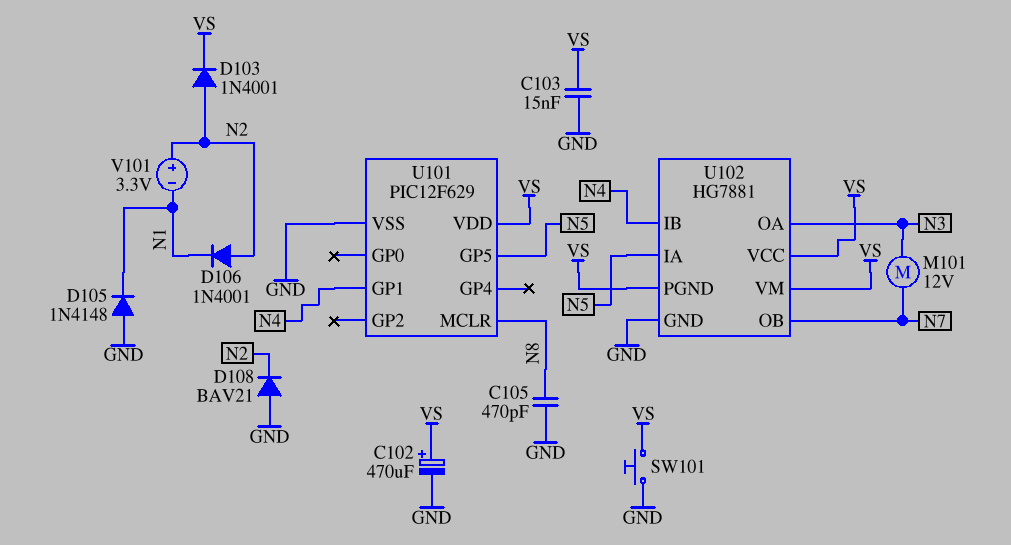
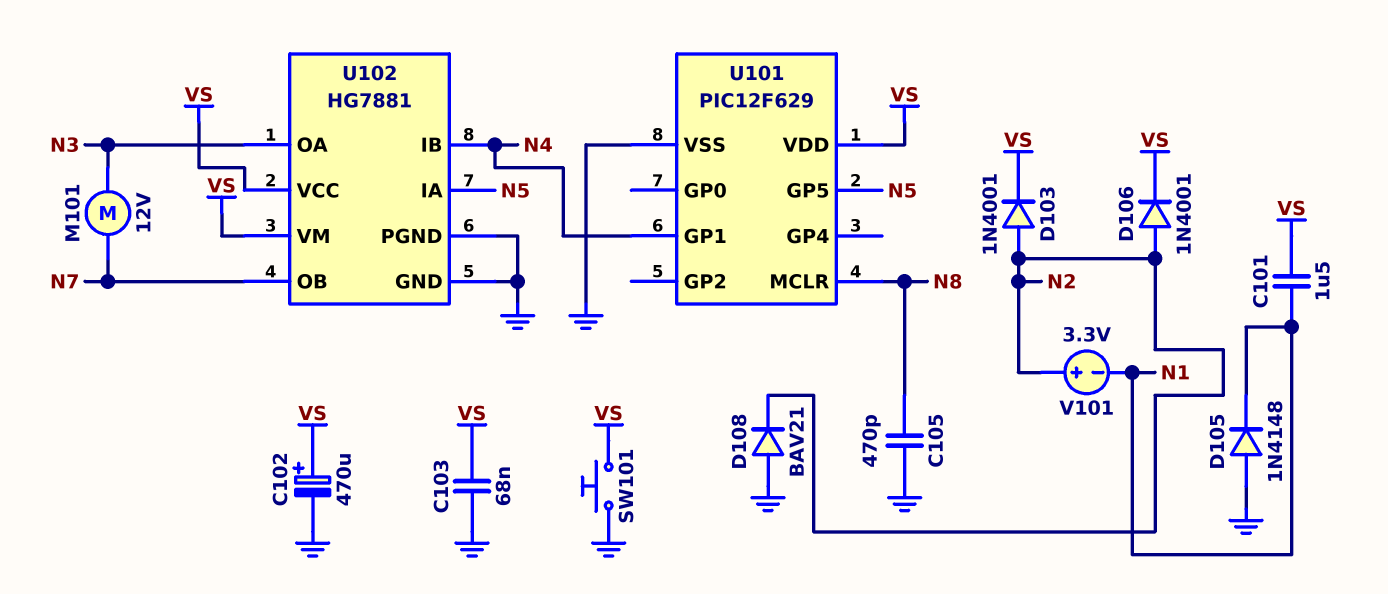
C101: none -> 1.5uF (N1, VS)
C103: 15nF (GND, VS) -> 68nF (GND, VS)
D106: diode 1N4001 (A N2, K N1) -> diode 1N4001 (A N2, K VS)
U102 pin PGND: VS -> GND

